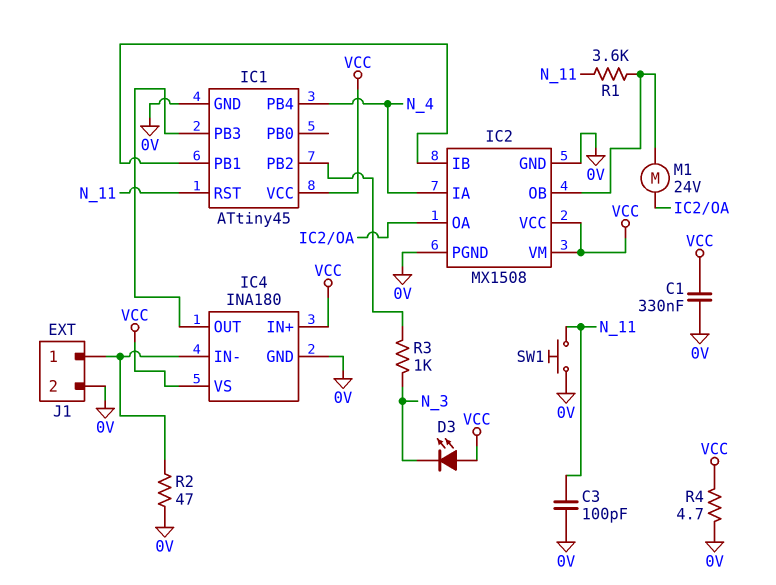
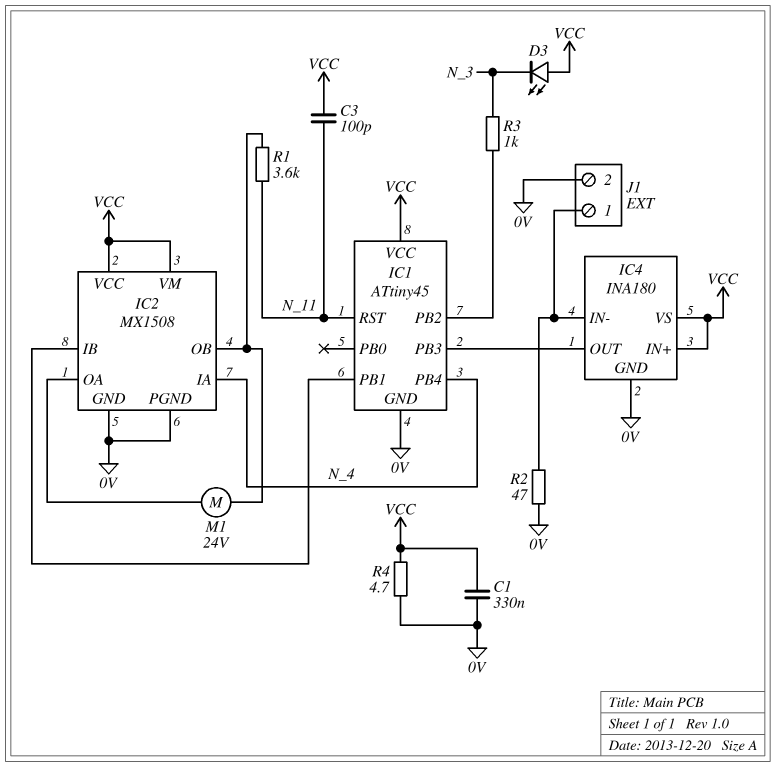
C3: 100pF (0V, N_11) -> 100pF (N_11, VCC)
SW1: button (0V, N_11) -> none

